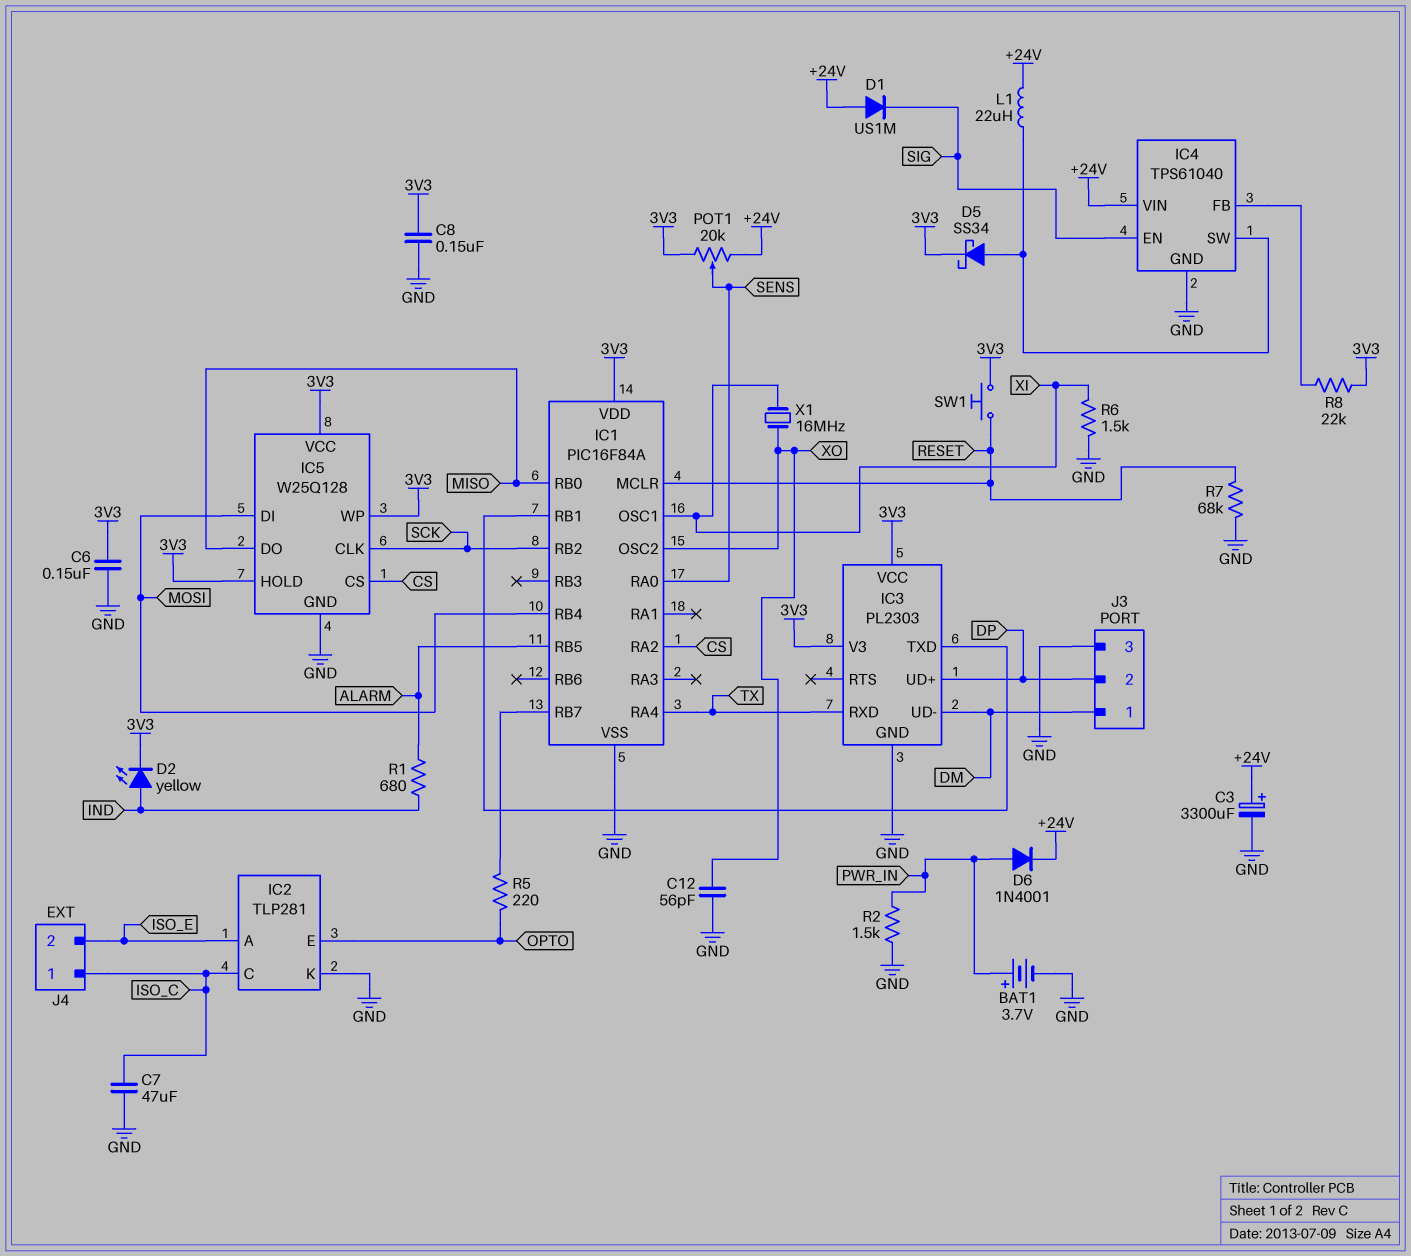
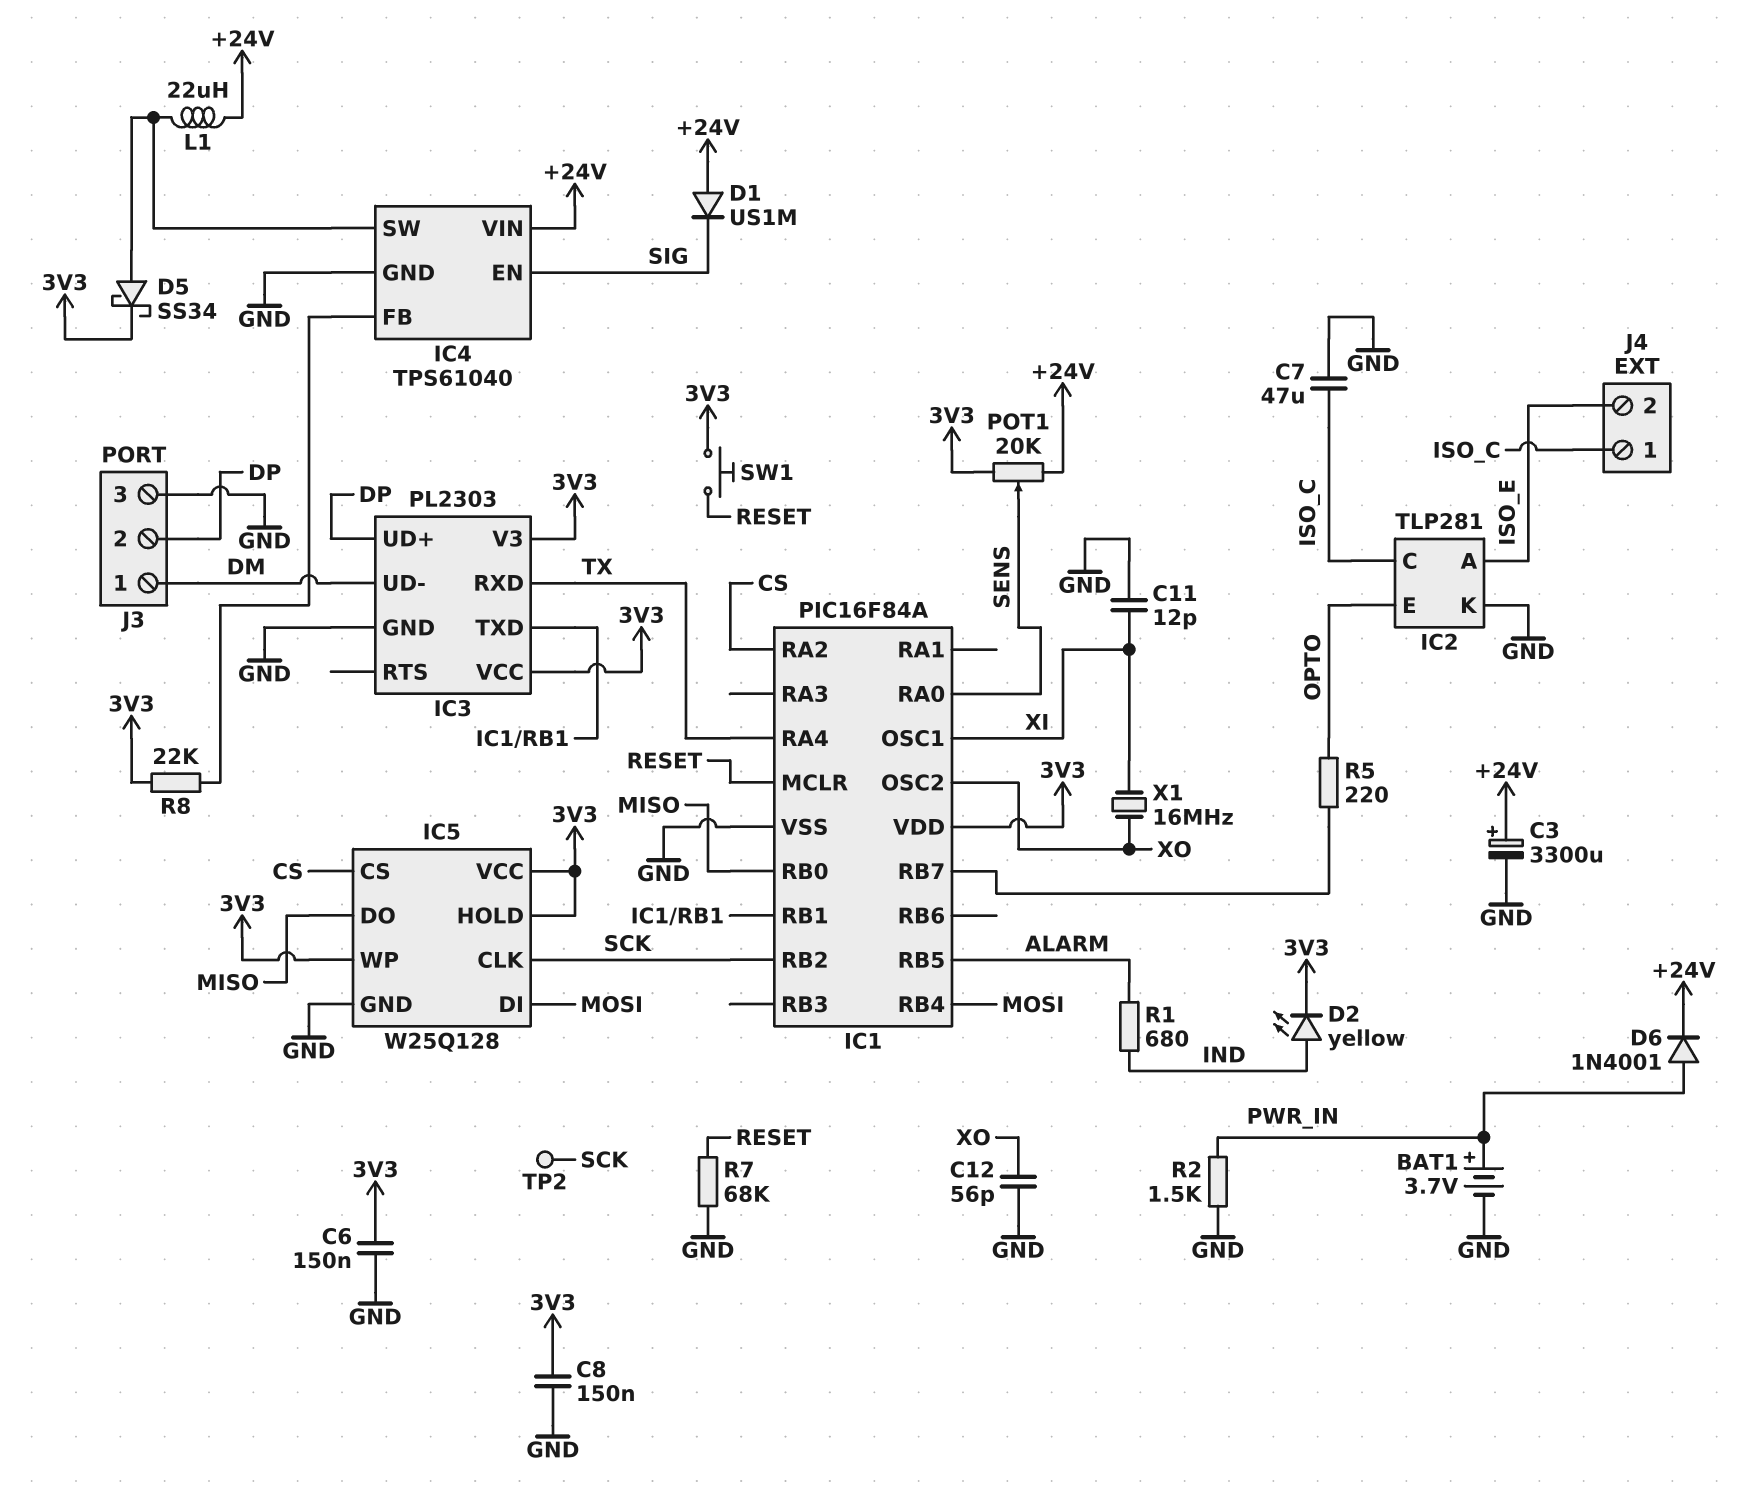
C11: none -> 12pF (GND, XI)
R6: 1.5k (GND, XI) -> none
TP2: none -> test point (SCK)

